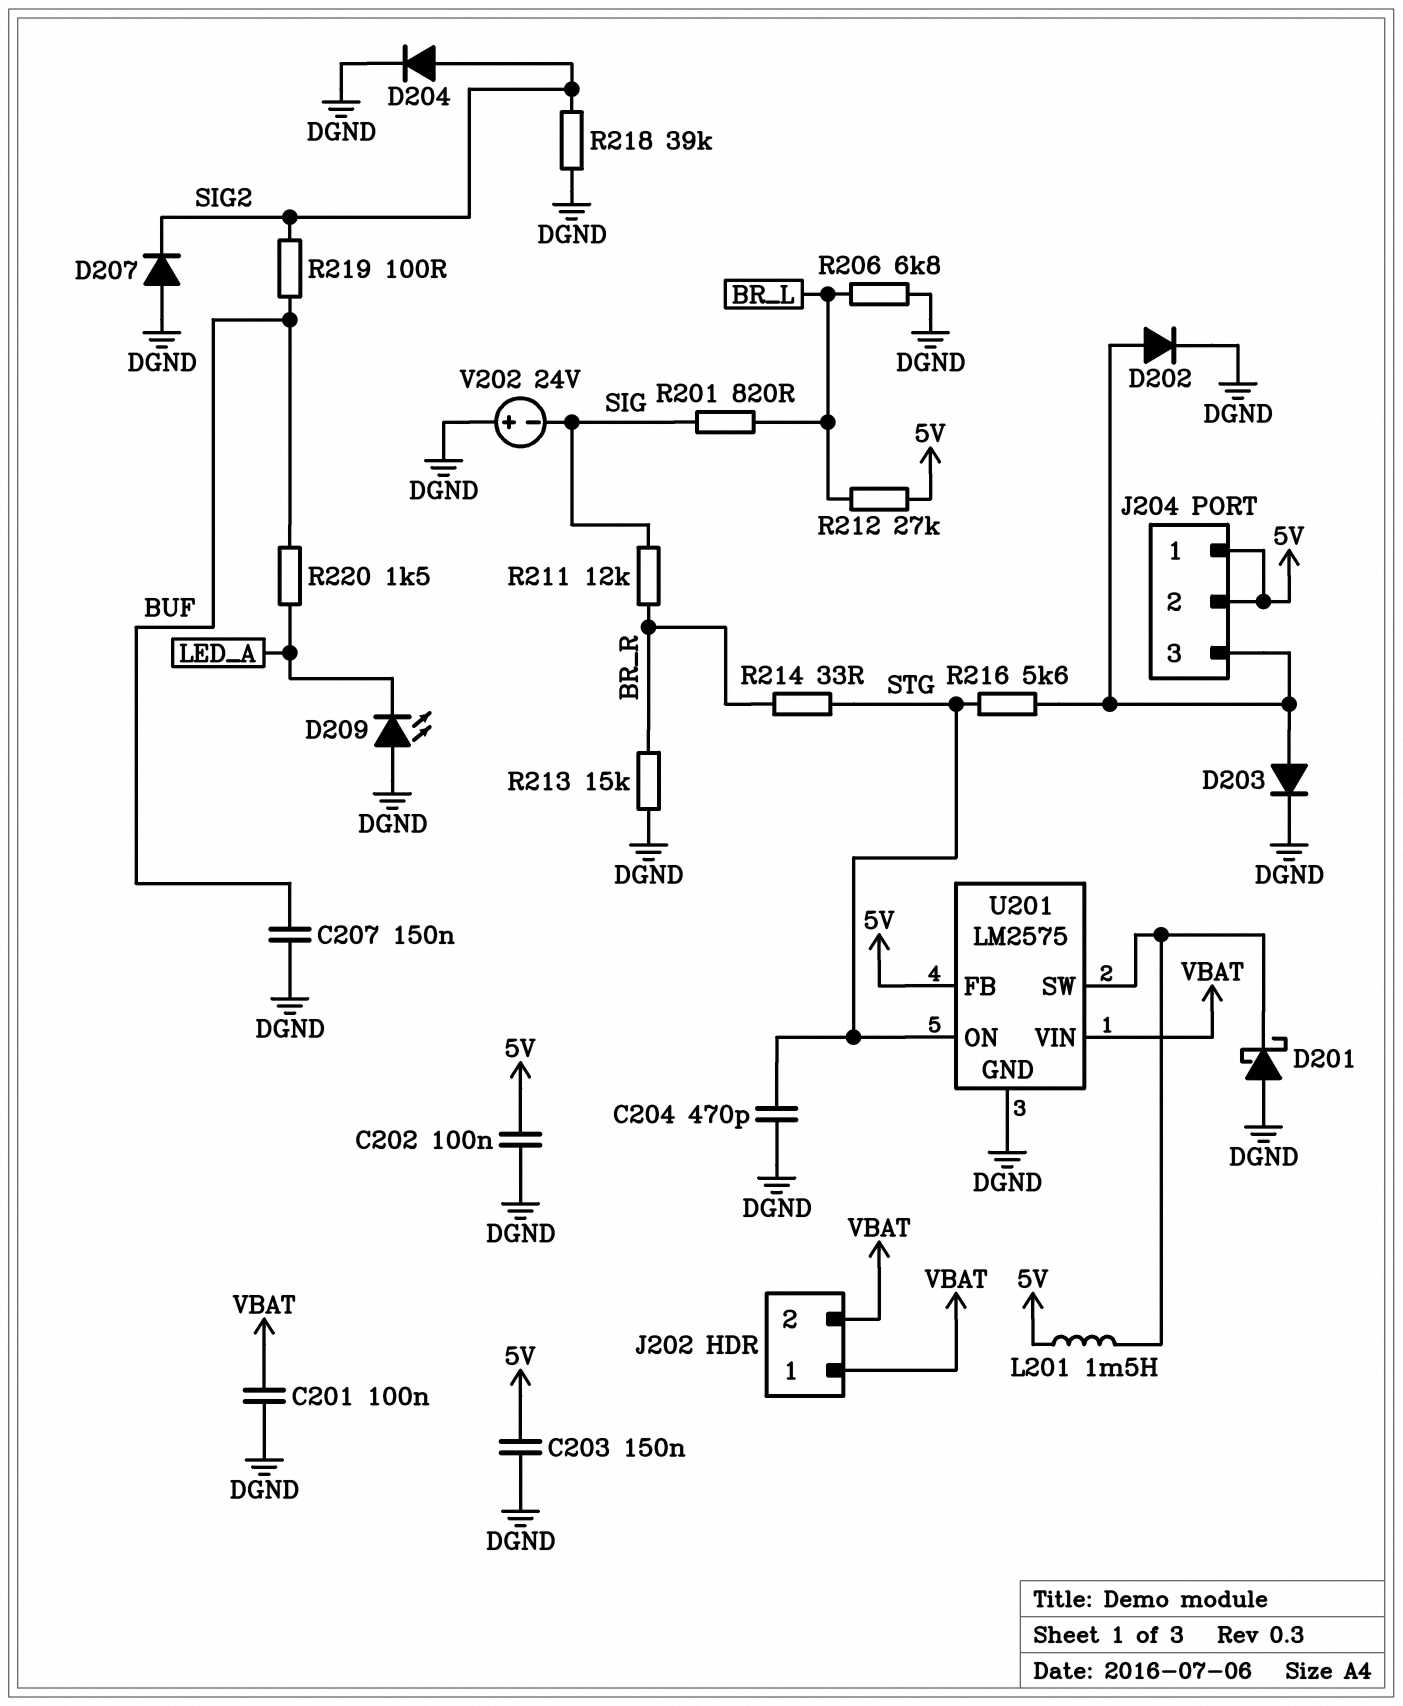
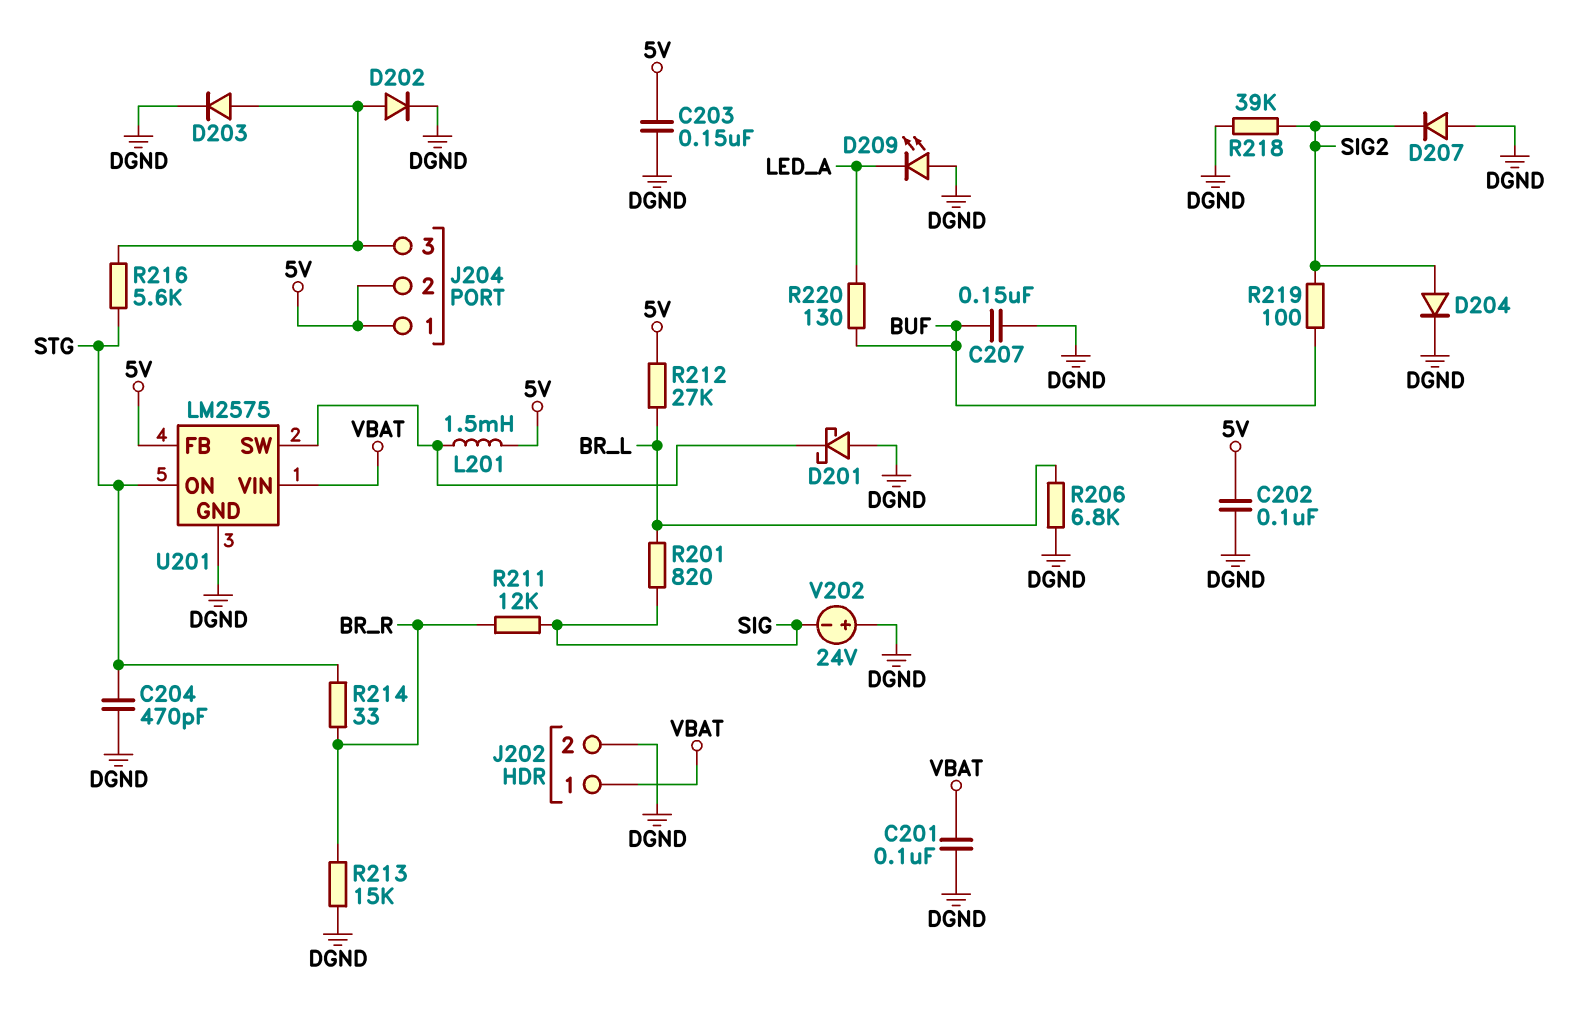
J202 pin 2: VBAT -> DGND
R220: 1.5k (BUF, LED_A) -> 130 (BUF, LED_A)

